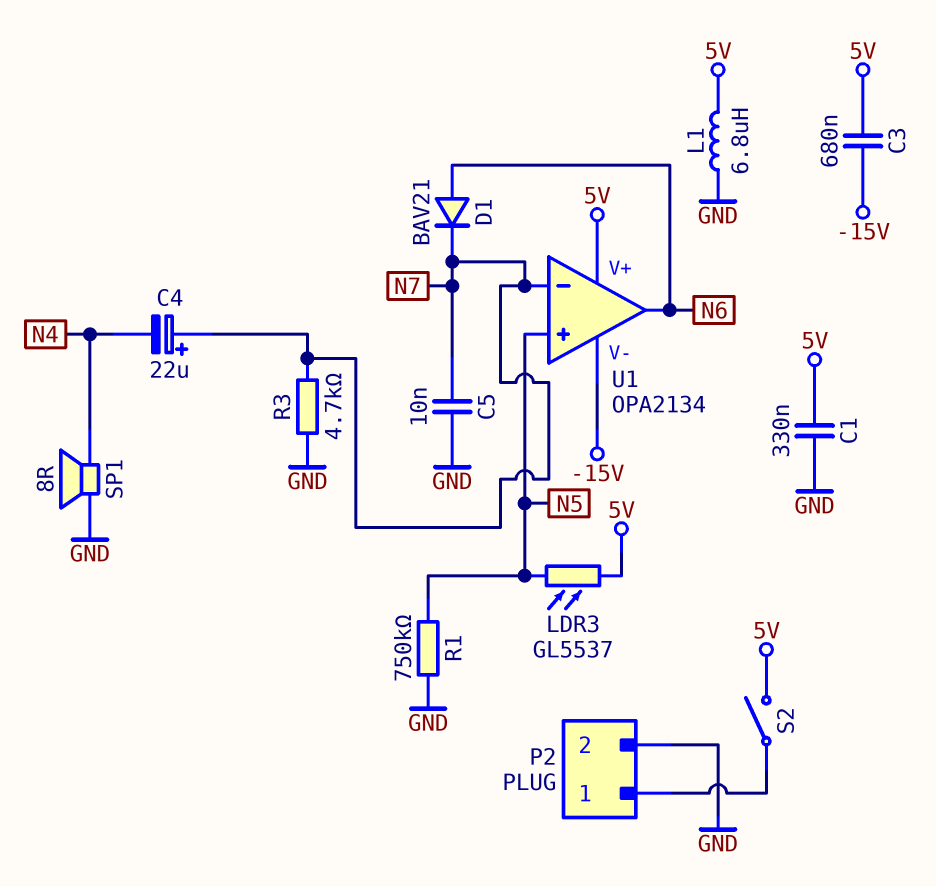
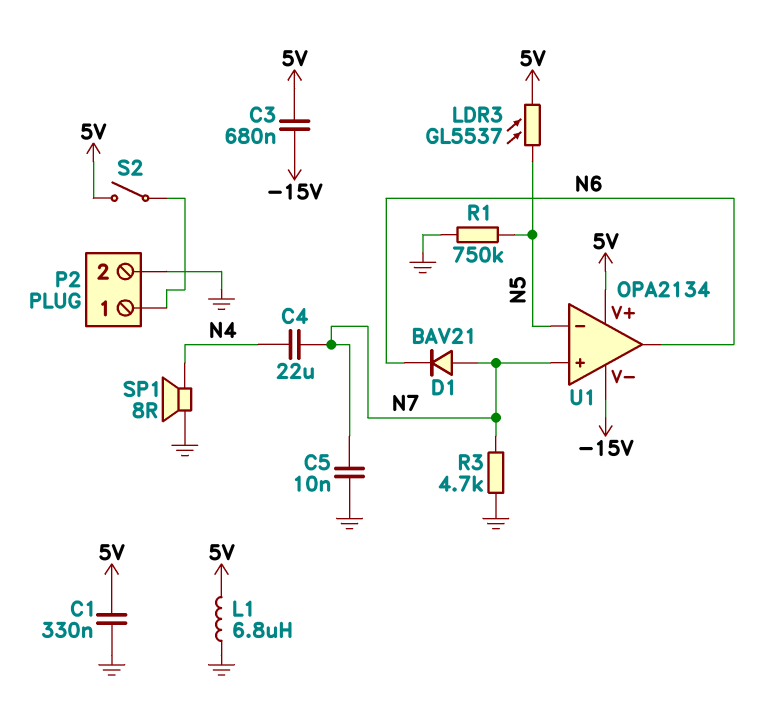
C4: 22uF (plus N7, minus N4) -> 22uF (N4, N7)
D1: diode BAV21 (A N6, K N7) -> diode BAV21 (A N7, K N6)
U1 pin in+: N5 -> N7
U1 pin in-: N7 -> N5

